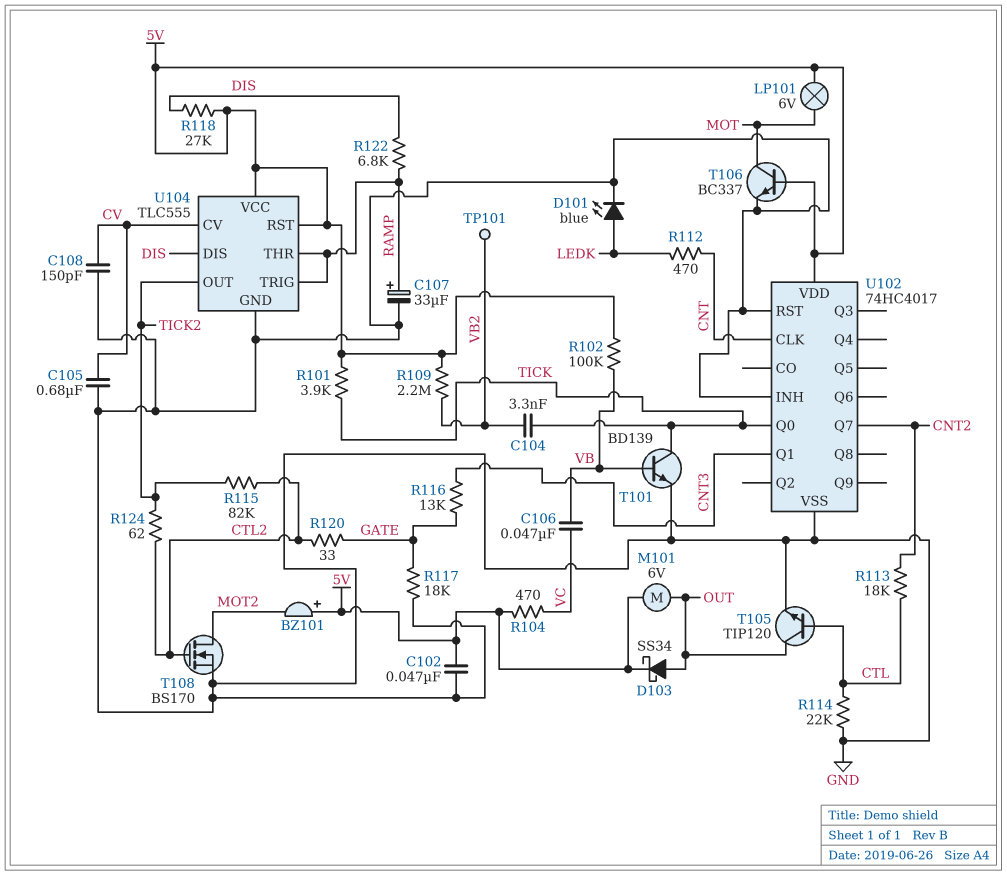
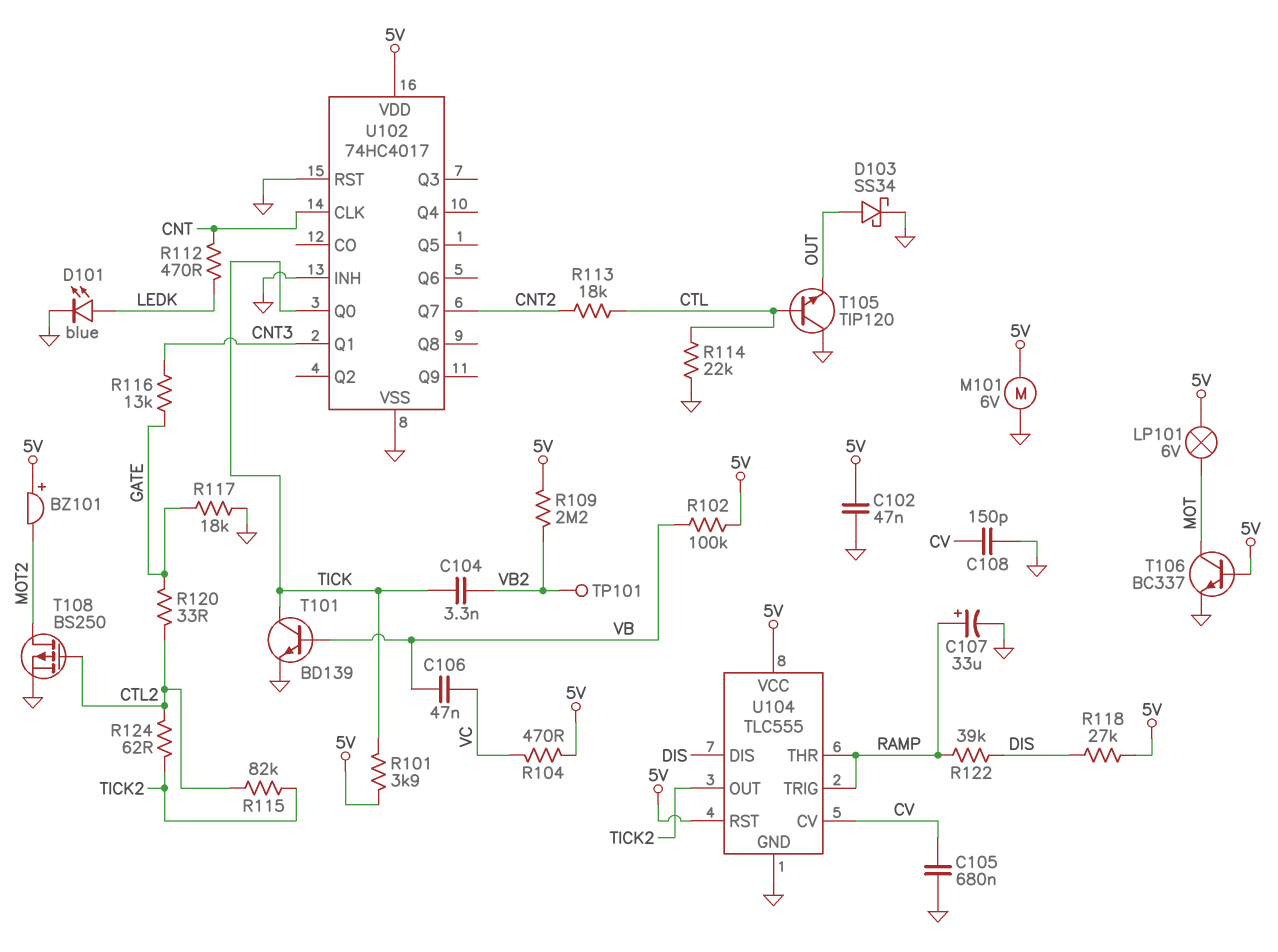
D103: schottky SS34 (A OUT, K 5V) -> schottky SS34 (A OUT, K GND)
M101: motor 6V (5V, OUT) -> motor 6V (5V, GND)
R122: 6.8k (DIS, RAMP) -> 39k (DIS, RAMP)
T105: NPN TIP120 (B CTL, C OUT, E GND) -> NPN TIP120 (B CTL, C GND, E OUT)
T108: NMOS BS170 (G CTL2, D MOT2, S GND) -> PMOS BS250 (G CTL2, D MOT2, S GND)

